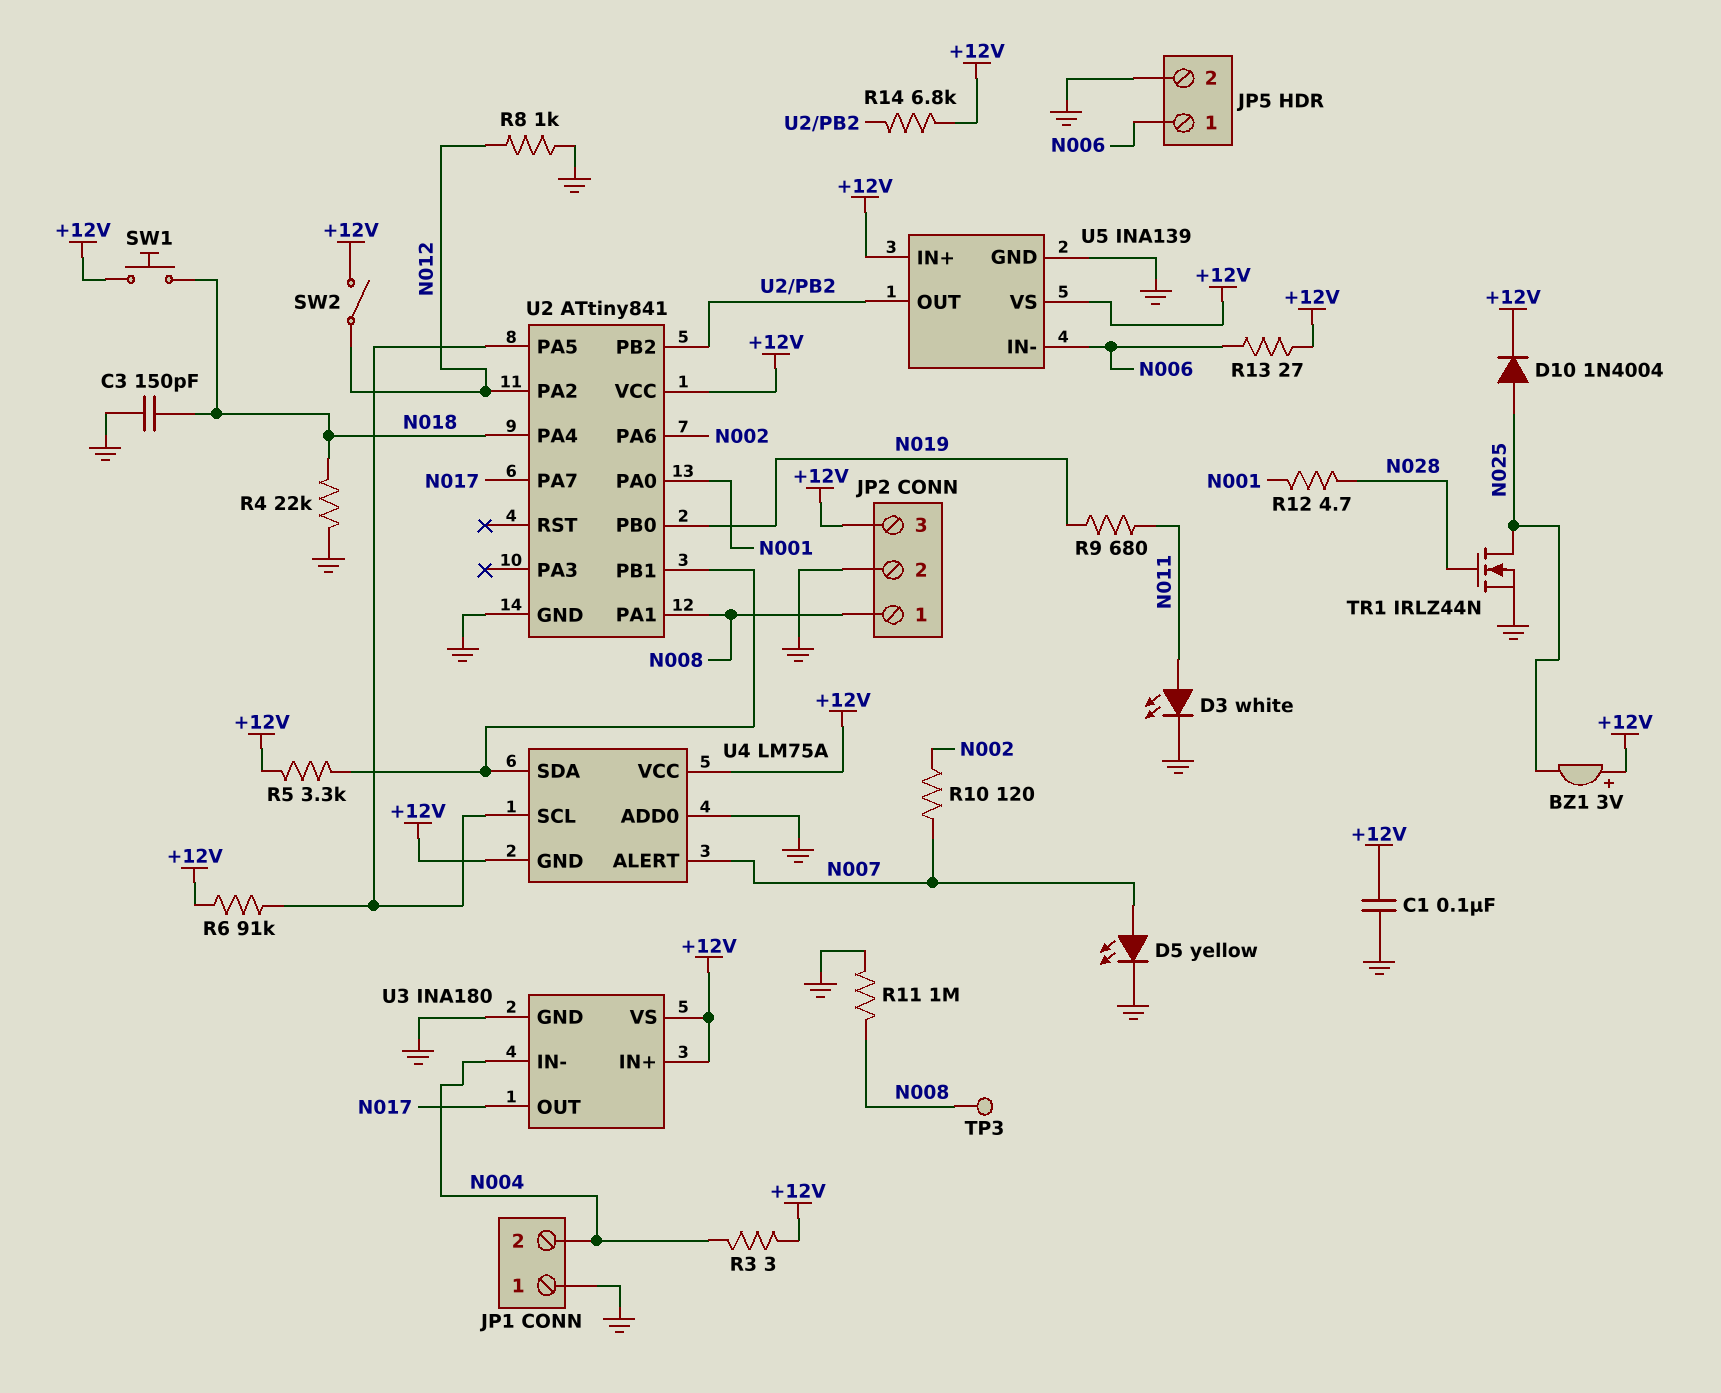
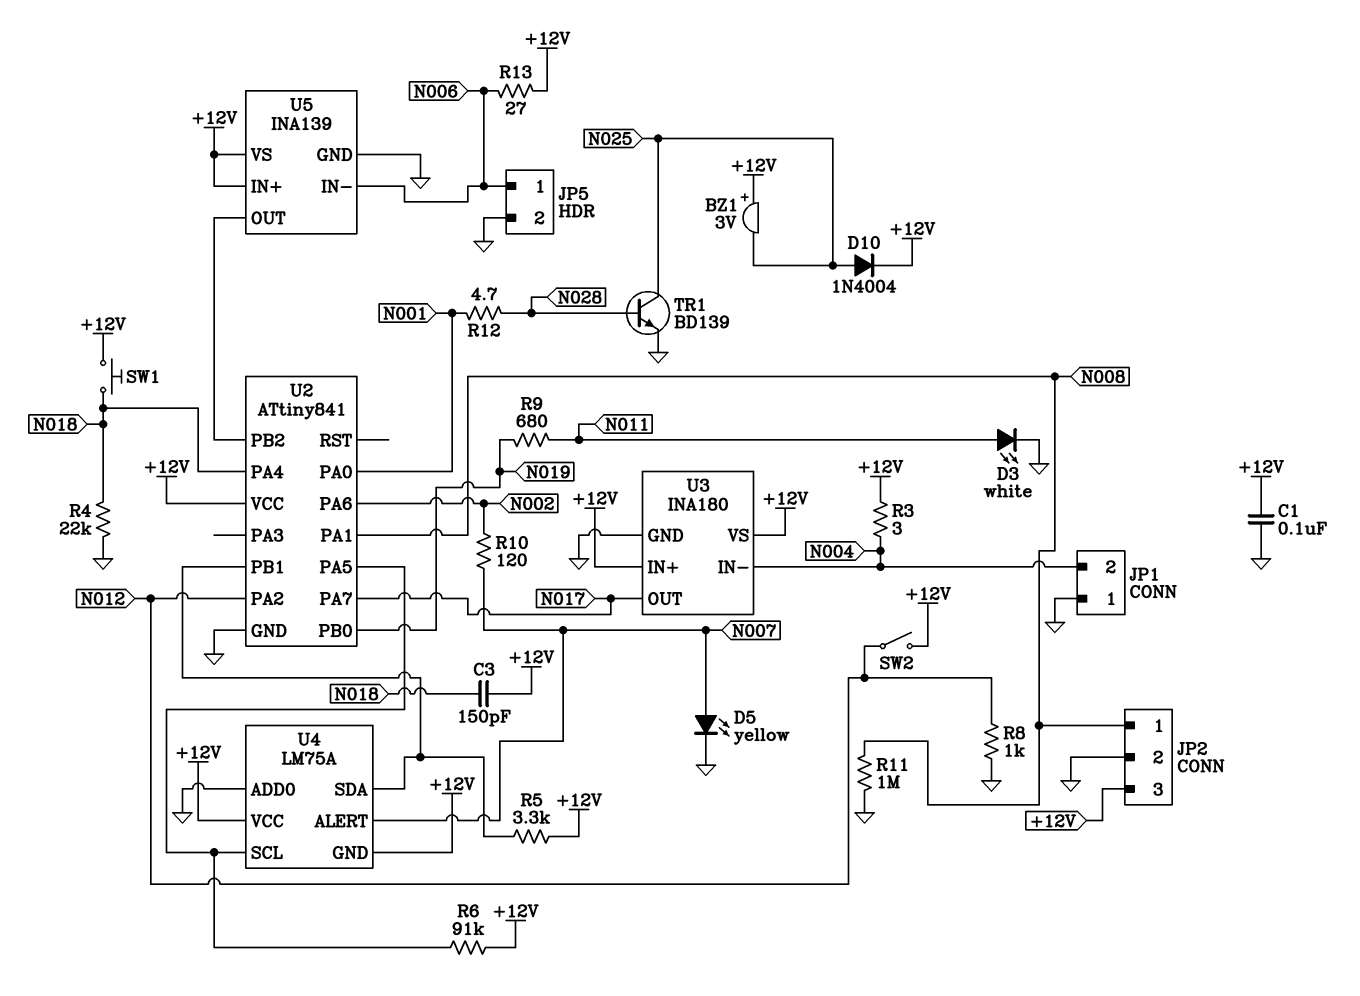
C3: 150pF (GND, N018) -> 150pF (+12V, N018)
R14: 6.8k (+12V, U2/PB2) -> none
TP3: test point (N008) -> none
TR1: NMOS IRLZ44N (G N028, D N025, S GND) -> NPN BD139 (B N028, C N025, E GND)

